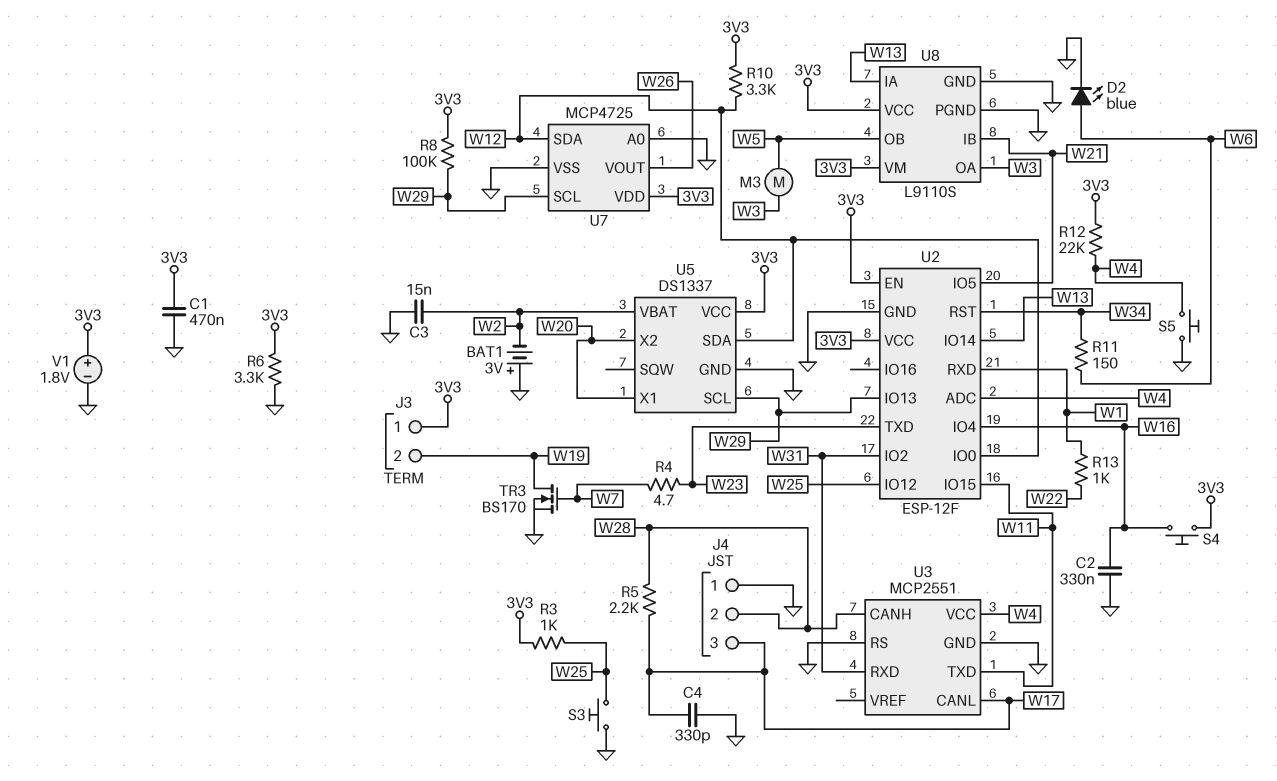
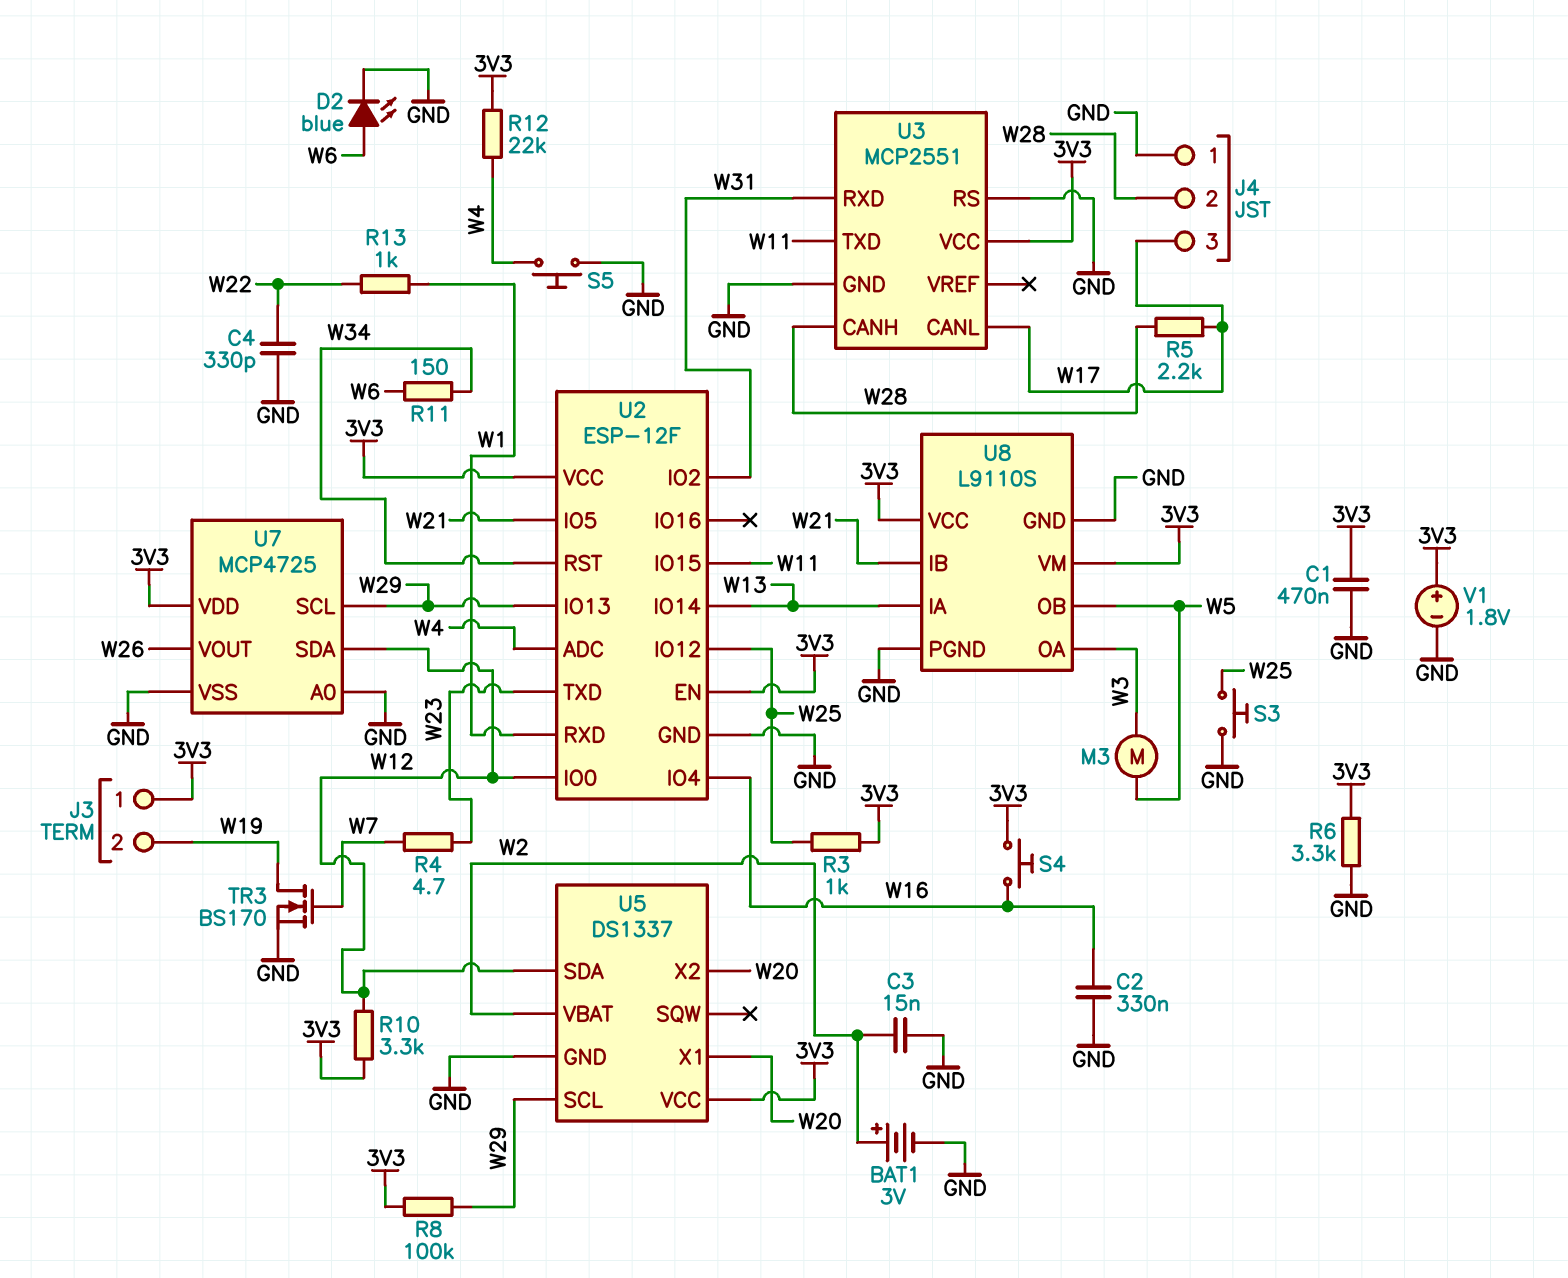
BAT1: 3V (plus GND, minus W2) -> 3V (plus W2, minus GND)
C4: 330pF (GND, W17) -> 330pF (GND, W22)
U3 pin VCC: W4 -> 3V3

